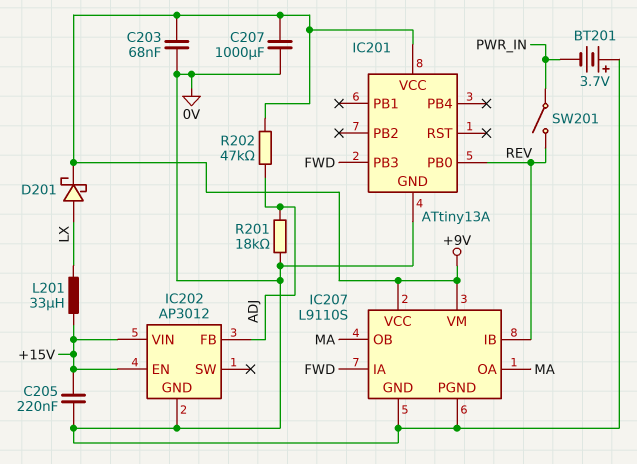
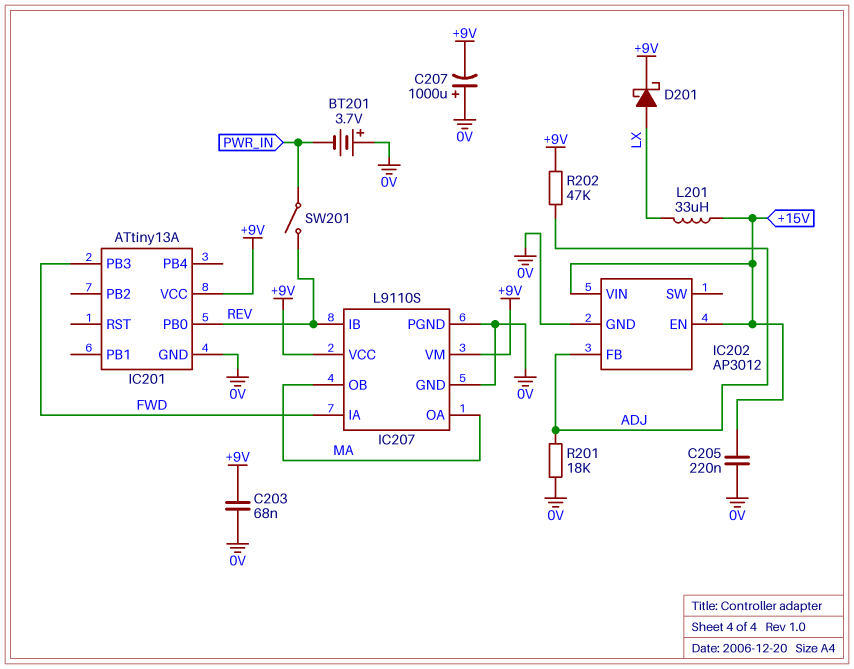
C207: 1000uF (+9V, 0V) -> 1000uF (plus 0V, minus +9V)

